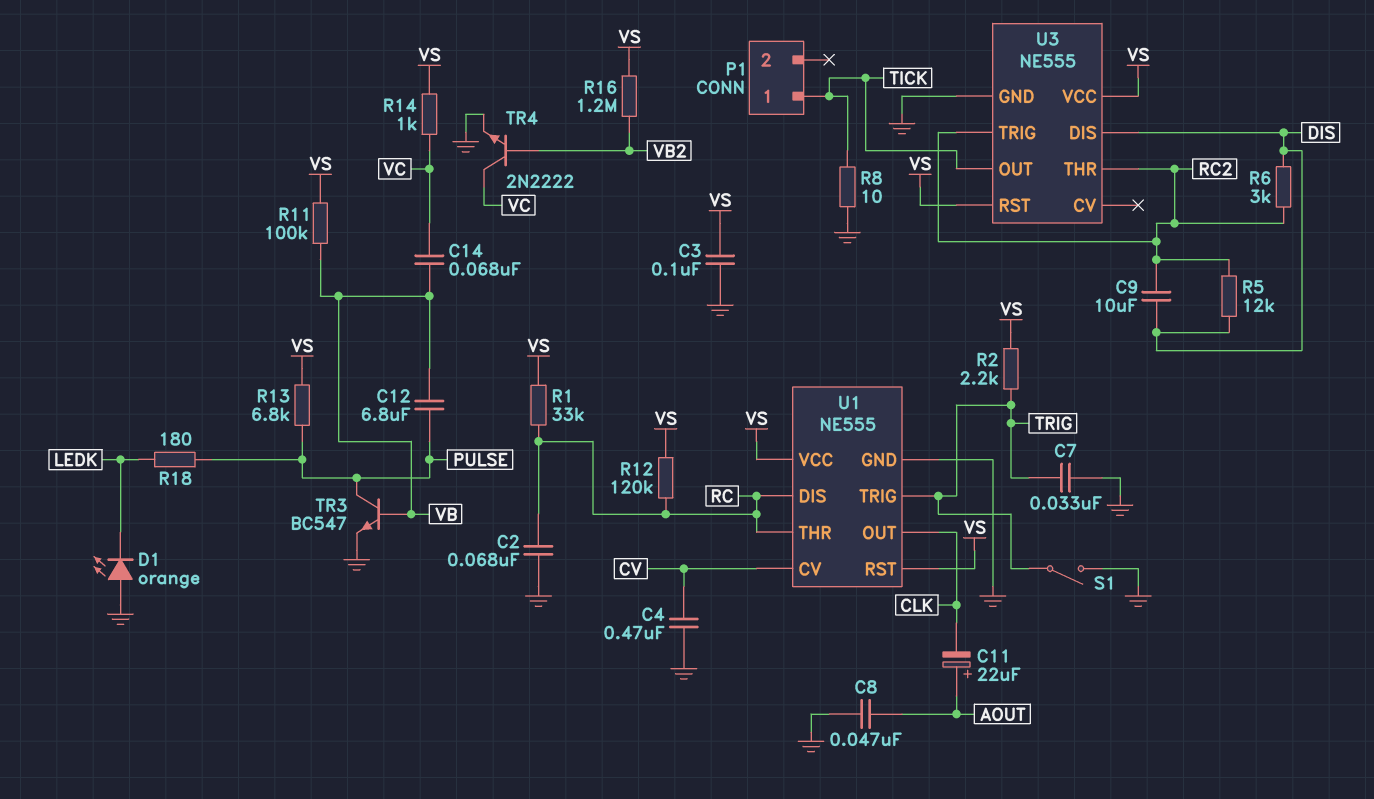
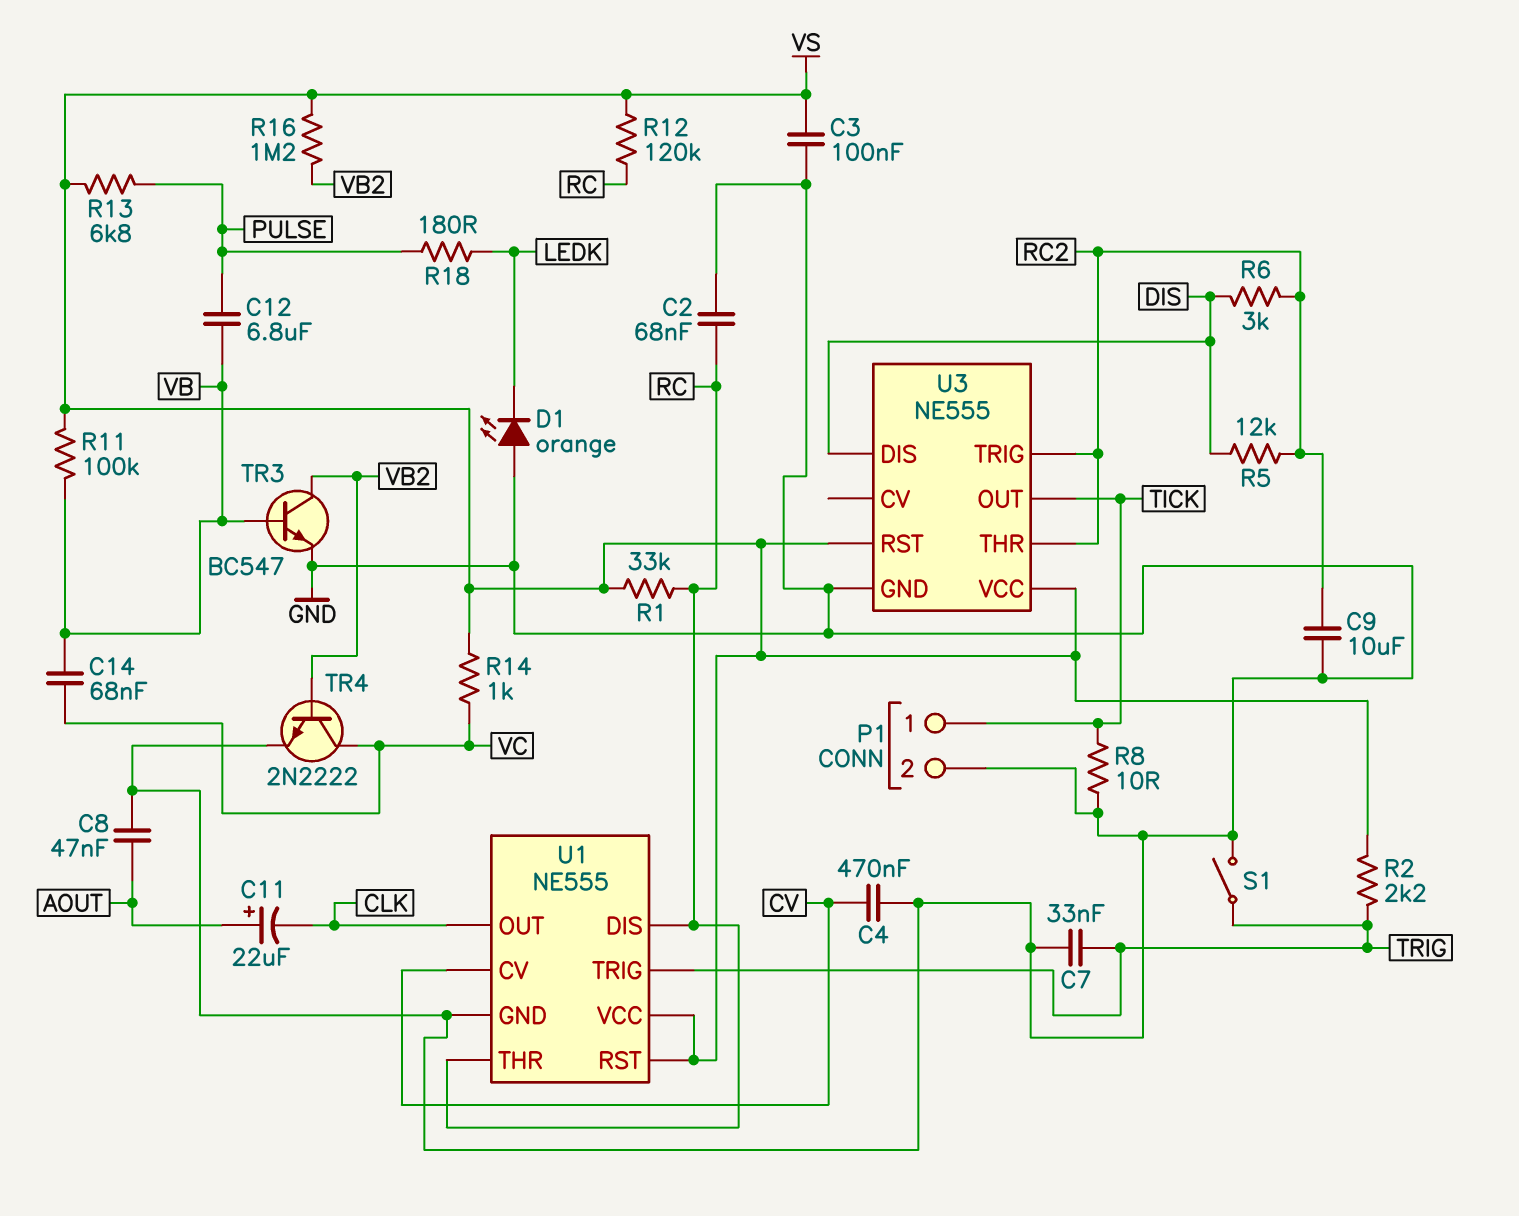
C9: 10uF (DIS, RC2) -> 10uF (GND, RC2)
P1 pin 2: none -> GND
TR3: NPN BC547 (B VB, C PULSE, E GND) -> NPN BC547 (B VB, C VB2, E GND)

